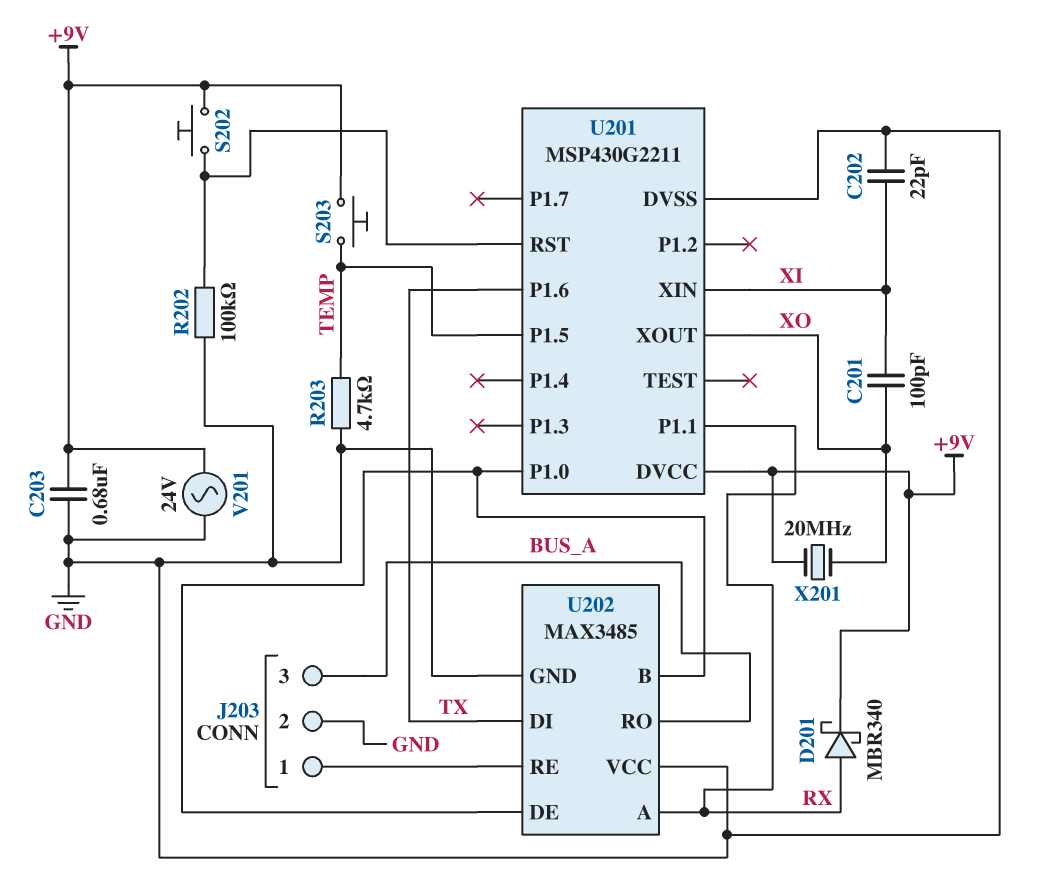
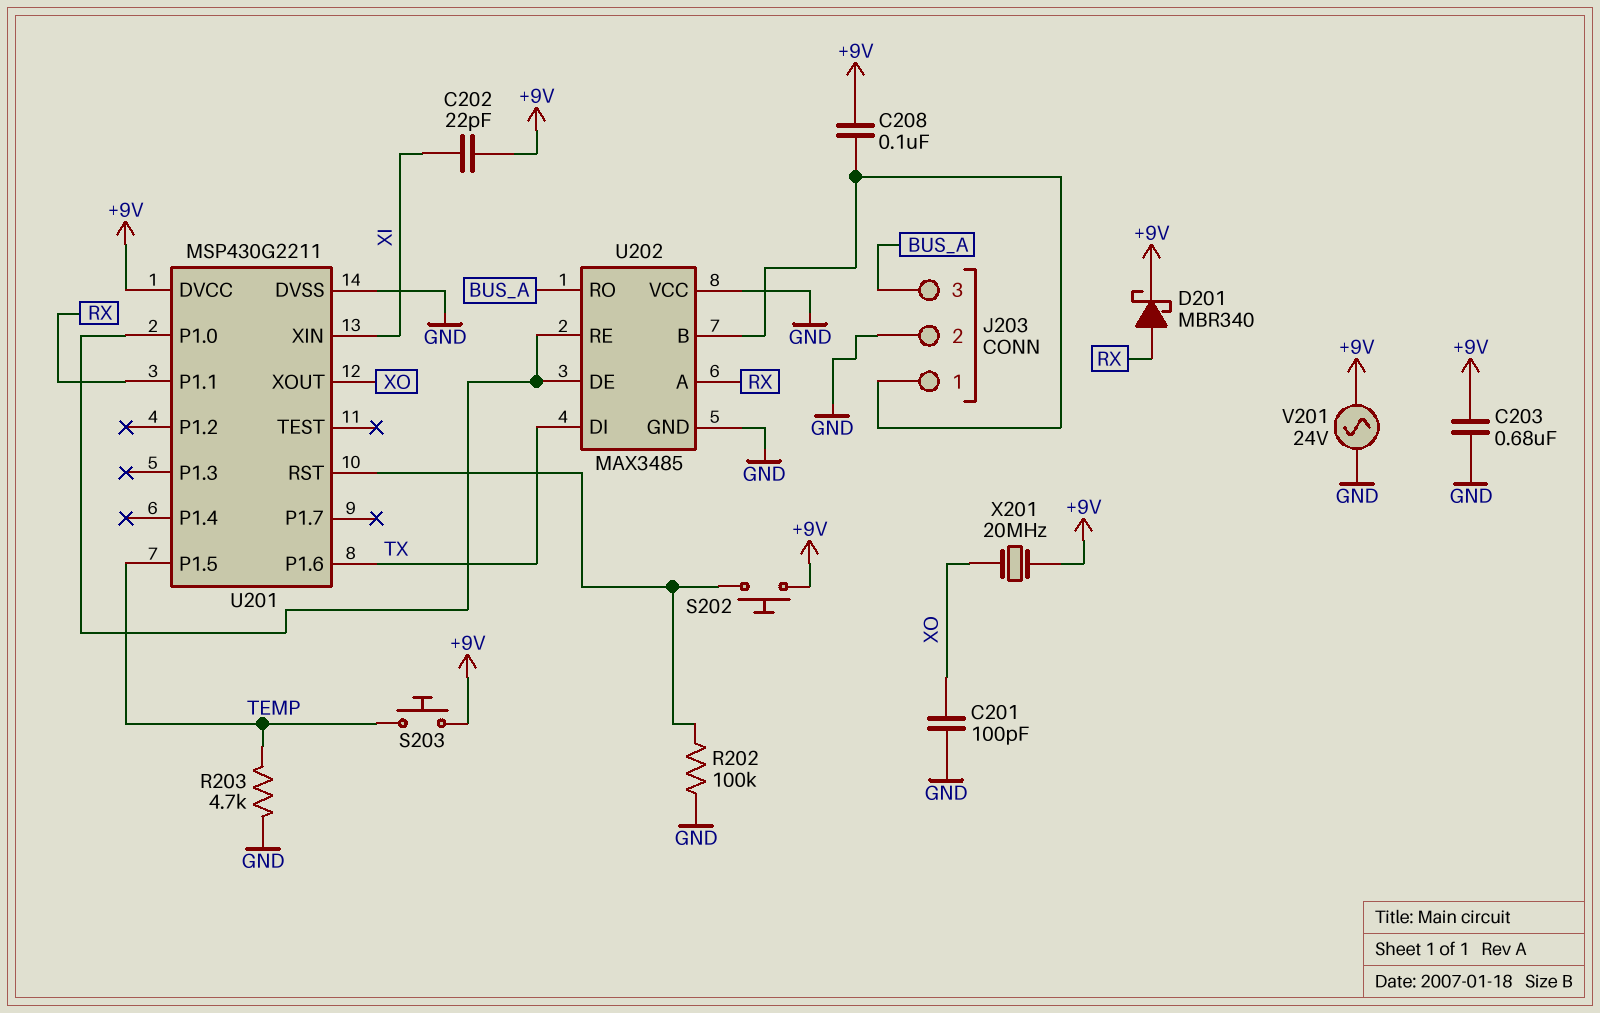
C201: 100pF (XI, XO) -> 100pF (GND, XO)
C202: 22pF (GND, XI) -> 22pF (+9V, XI)
C208: none -> 100nF (+9V, J203/1)
U202 pin B: U201/P1.0 -> J203/1
U202 pin RE: J203/1 -> U201/P1.0

